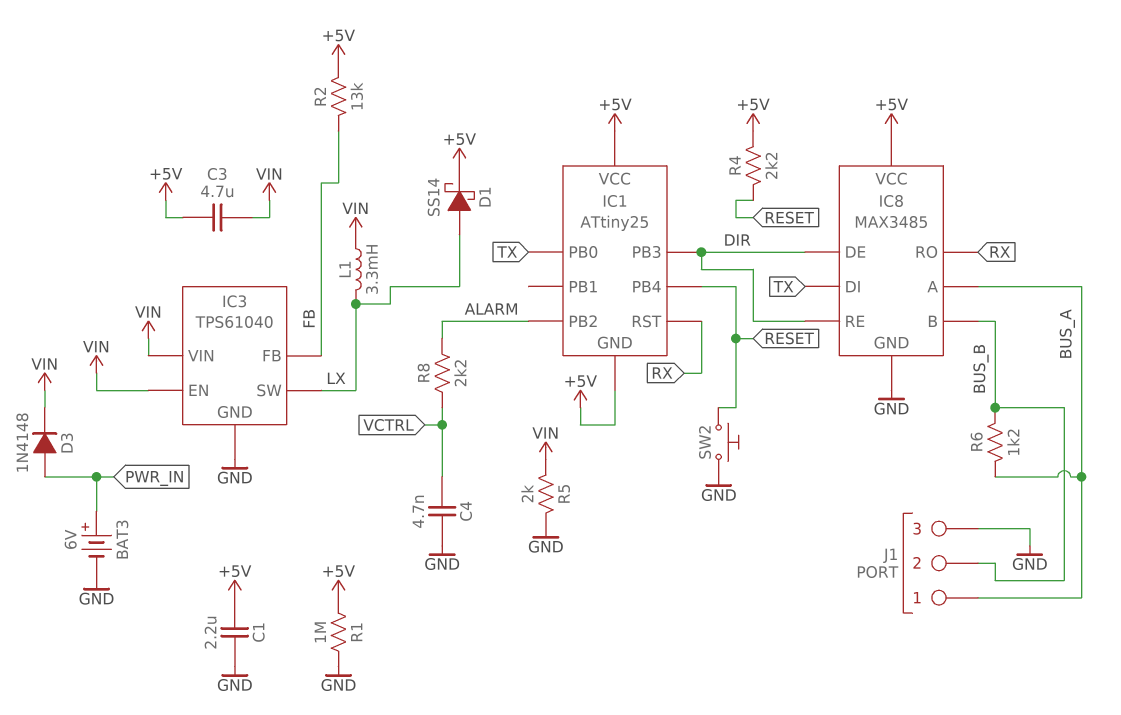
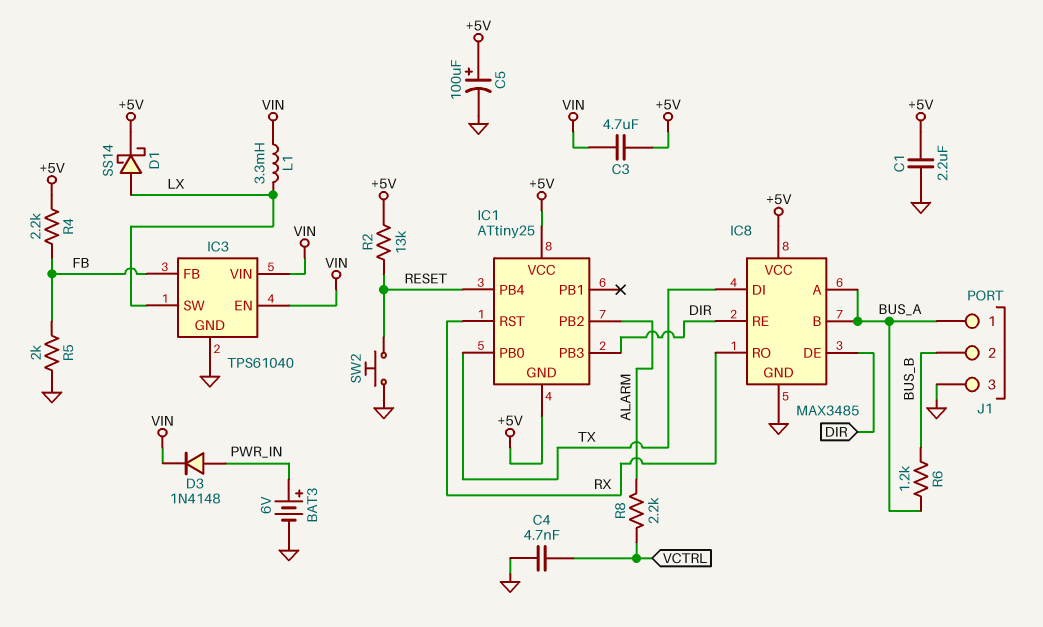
C5: none -> 100uF (plus +5V, minus GND)
IC8 pin B: BUS_B -> BUS_A
R1: 1M (+5V, GND) -> none
R2: 13k (+5V, FB) -> 13k (+5V, RESET)
R4: 2.2k (+5V, RESET) -> 2.2k (+5V, FB)
R5: 2k (GND, VIN) -> 2k (FB, GND)

